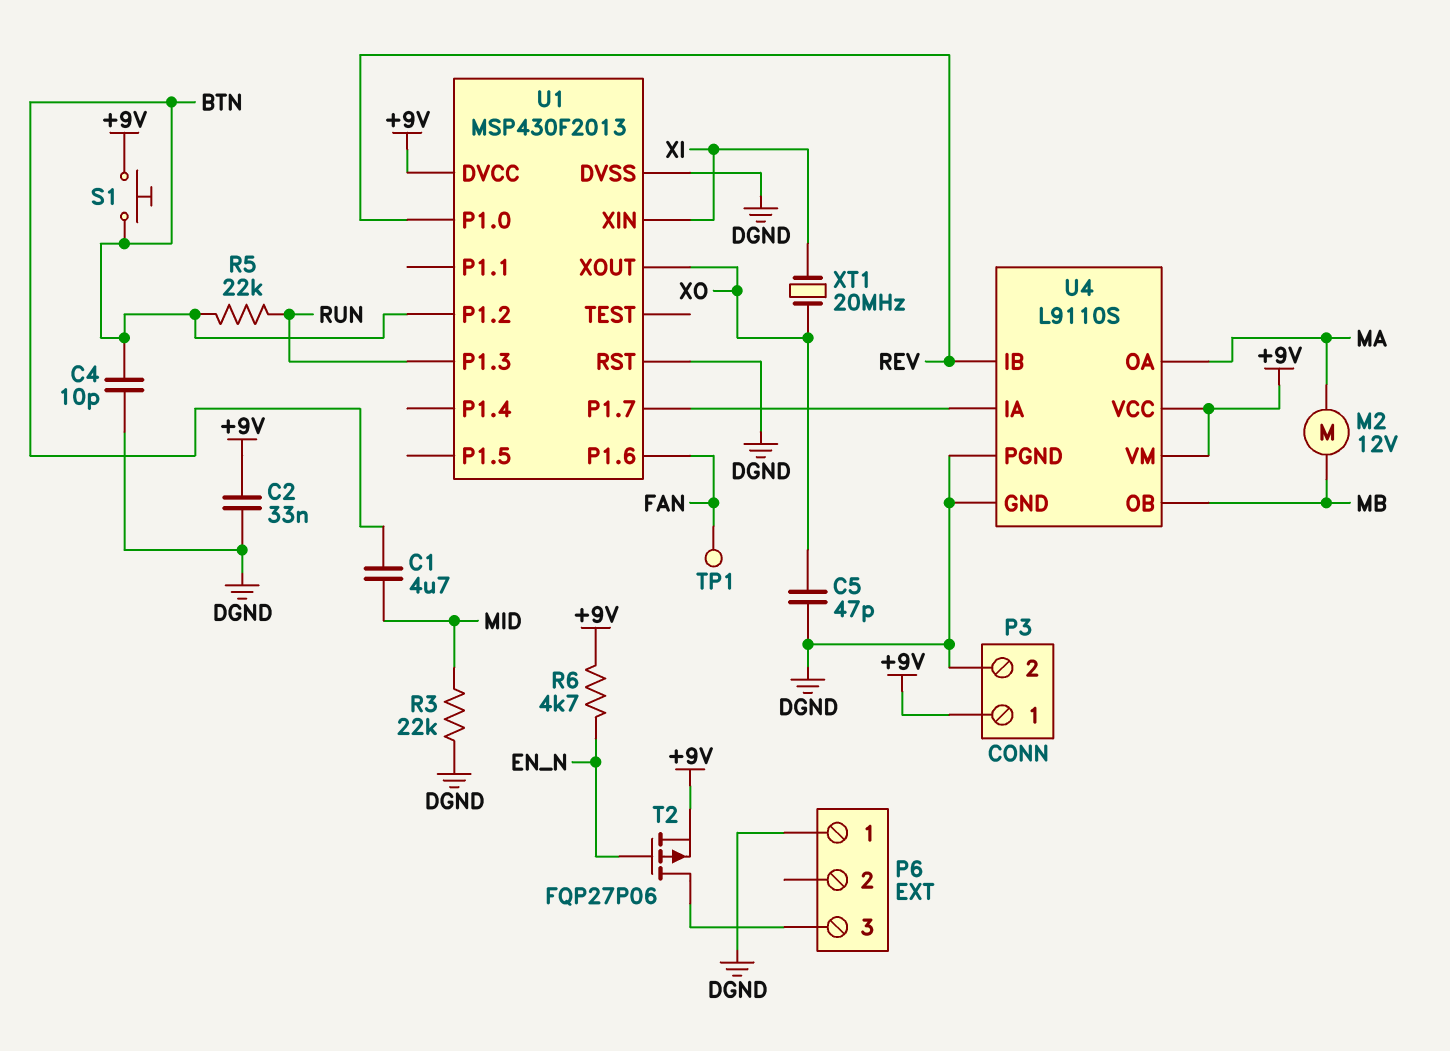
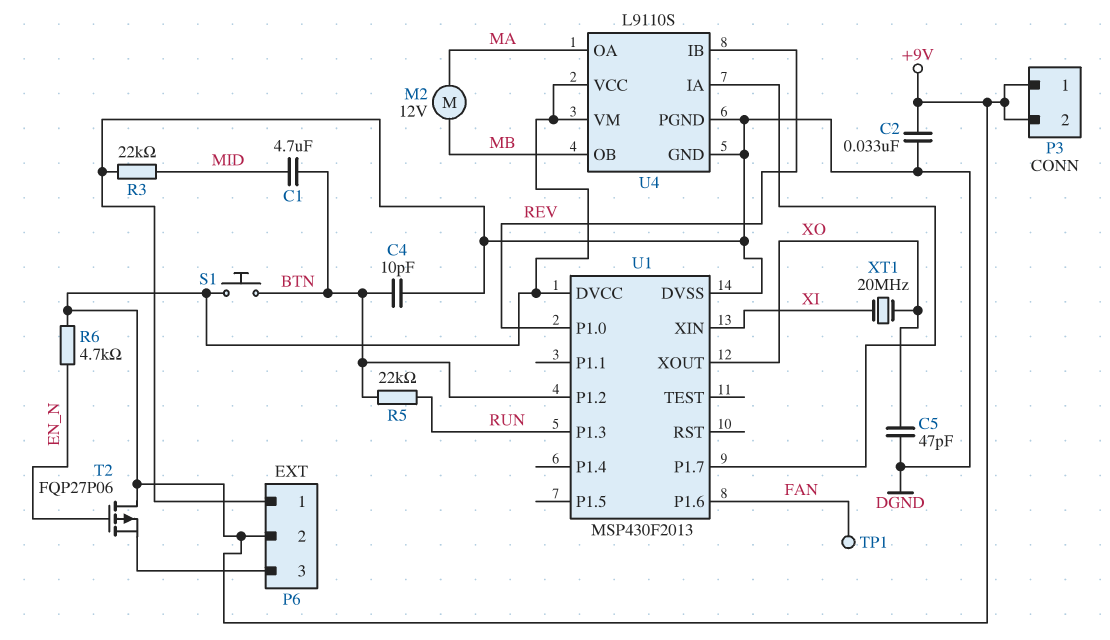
P3 pin 2: DGND -> +9V
P6 pin 2: none -> +9V
T2: PMOS FQP27P06 (G EN_N, D P6/3, S +9V) -> PMOS FQP27P06 (G EN_N, D +9V, S P6/3)
U1 pin RST: DGND -> none

